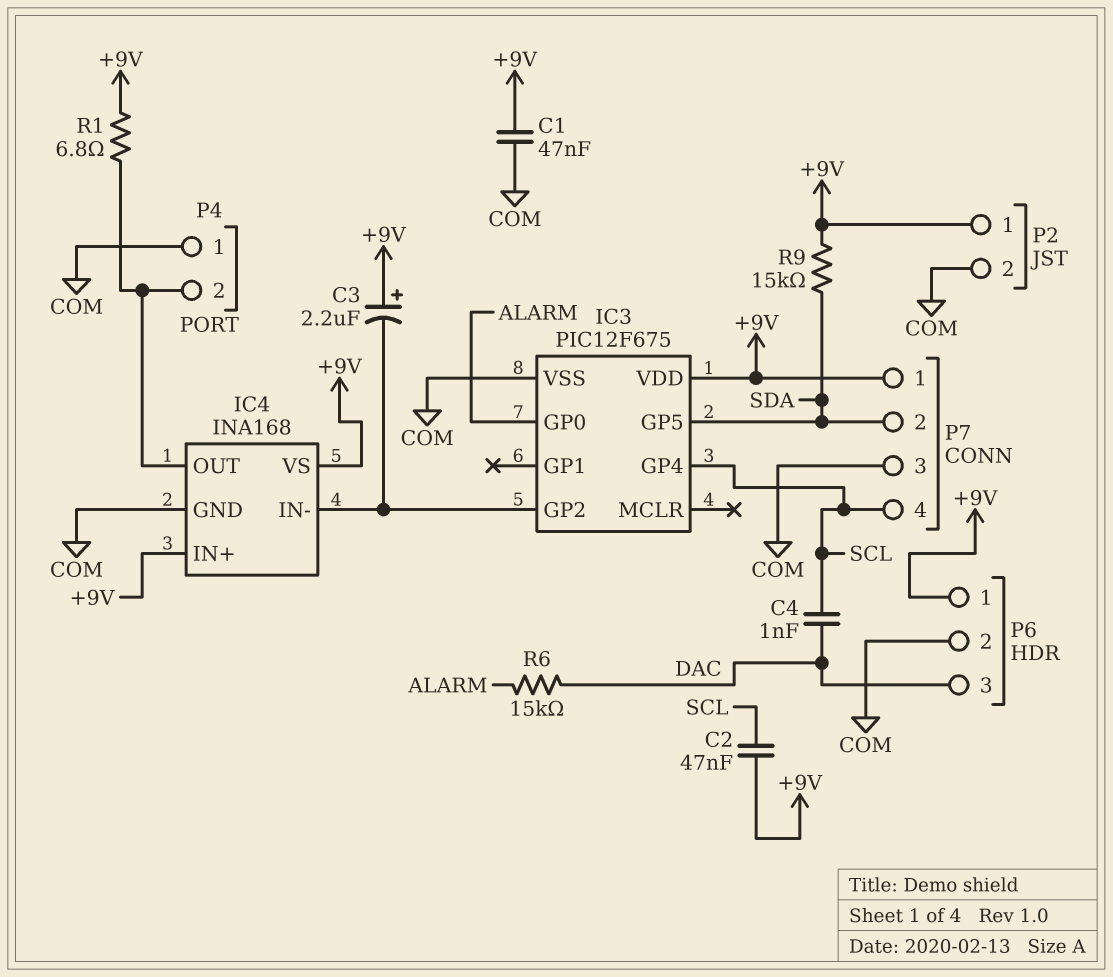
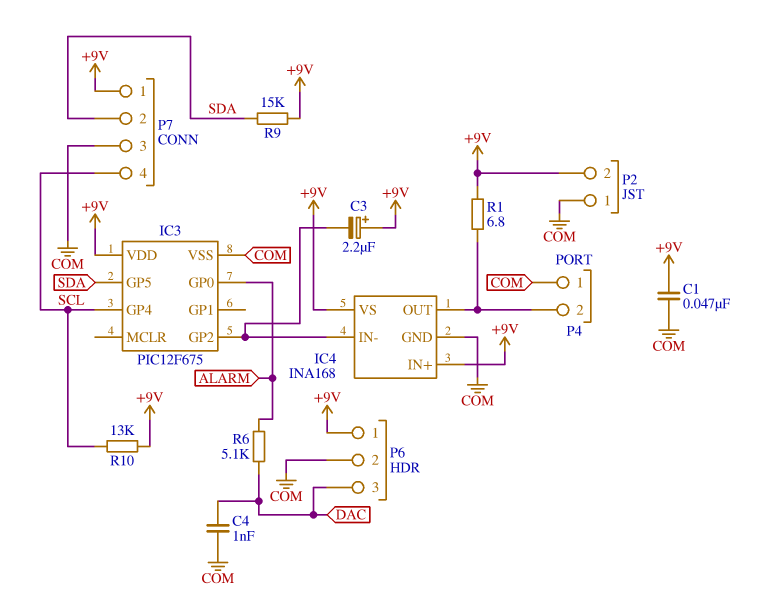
C2: 47nF (+9V, SCL) -> none
C4: 1nF (DAC, SCL) -> 1nF (COM, DAC)
P2 pin 1: +9V -> COM
P2 pin 2: COM -> +9V
R6: 15k (ALARM, DAC) -> 5.1k (ALARM, DAC)
R10: none -> 13k (+9V, SCL)

